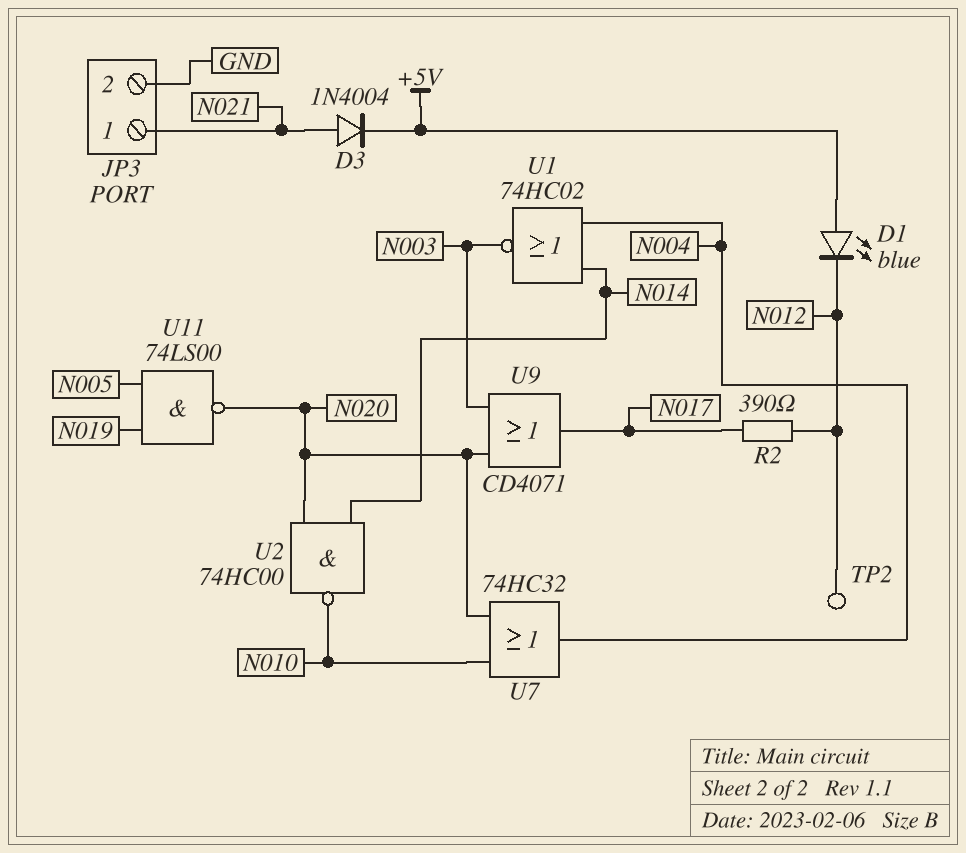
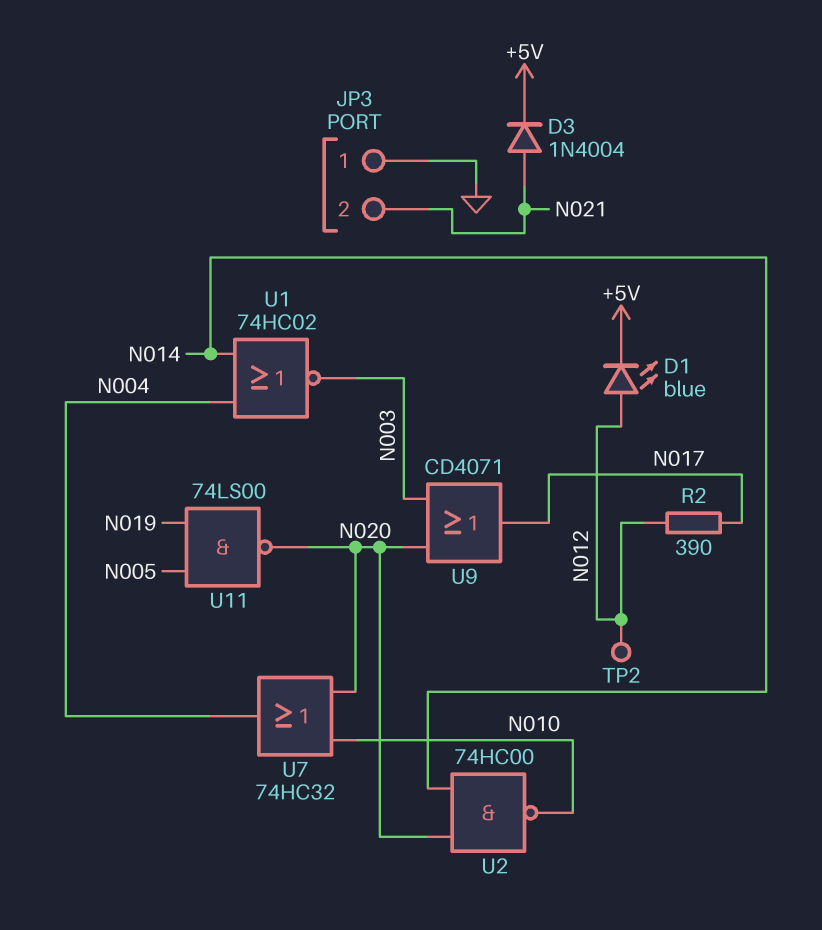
D1: LED blue (A +5V, K N012) -> LED blue (A N012, K +5V)
JP3 pin 1: N021 -> GND
JP3 pin 2: GND -> N021

